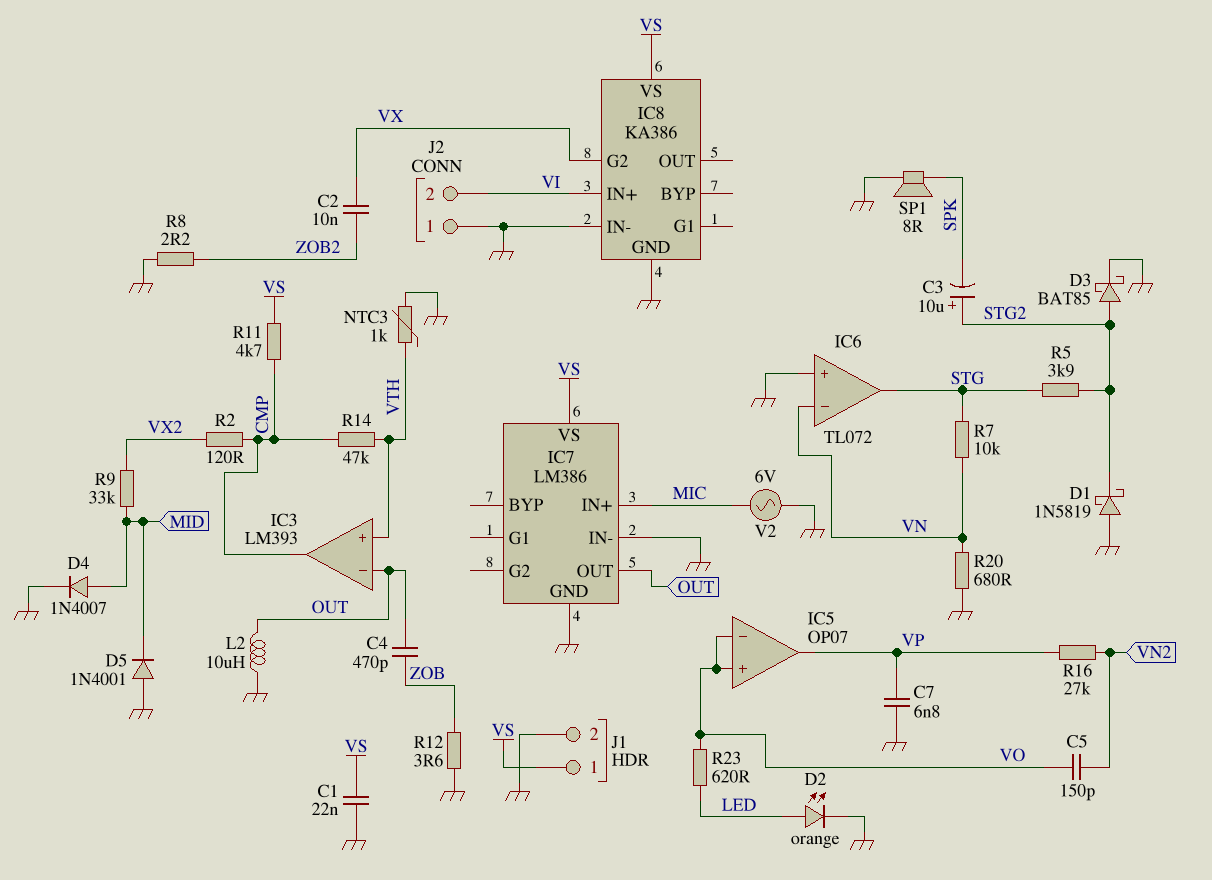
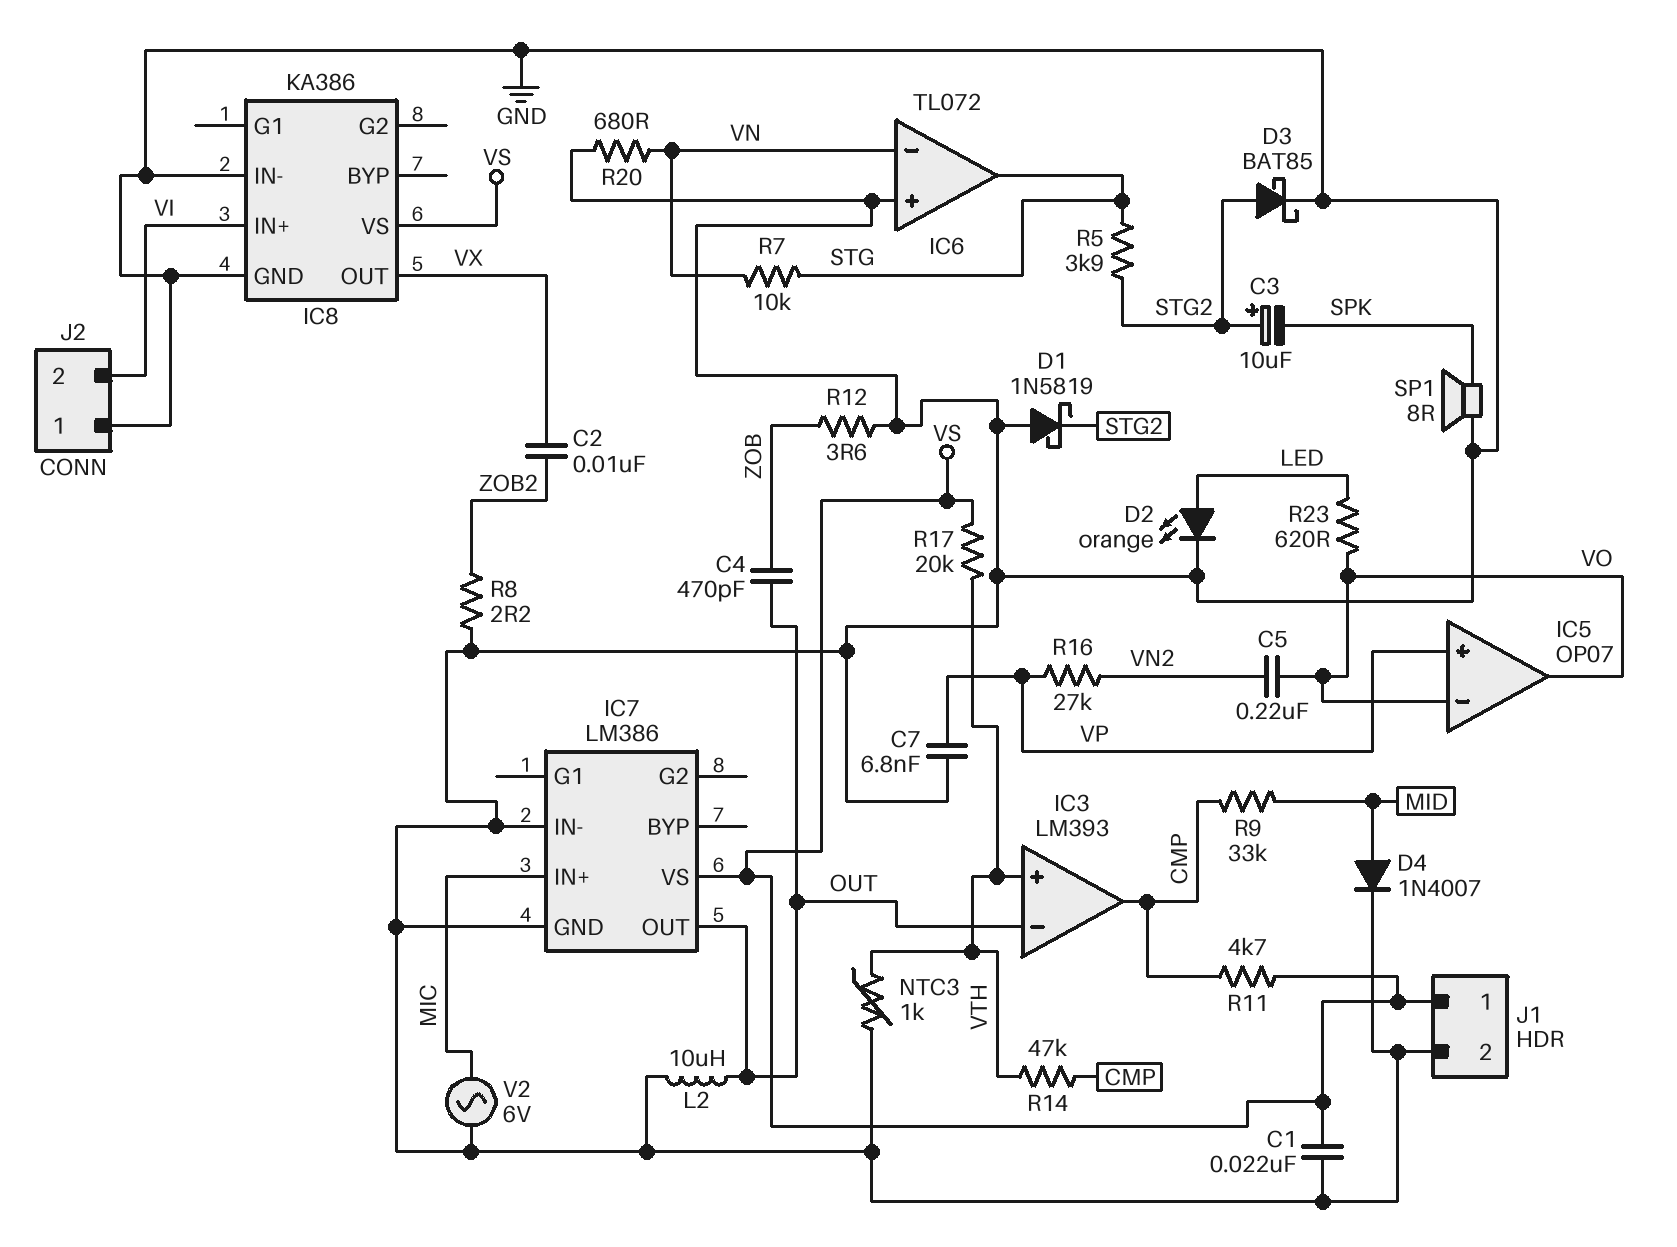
C5: 150pF (VN2, VO) -> 220nF (VN2, VO)
D5: diode 1N4001 (A GND, K MID) -> none
IC5 pin in+: VO -> VP
IC5 pin out: VP -> VO
IC8 pin G2: VX -> none
IC8 pin OUT: none -> VX
R2: 120 (CMP, VX2) -> none
R9: 33k (MID, VX2) -> 33k (CMP, MID)
R17: none -> 20k (VS, VTH)

